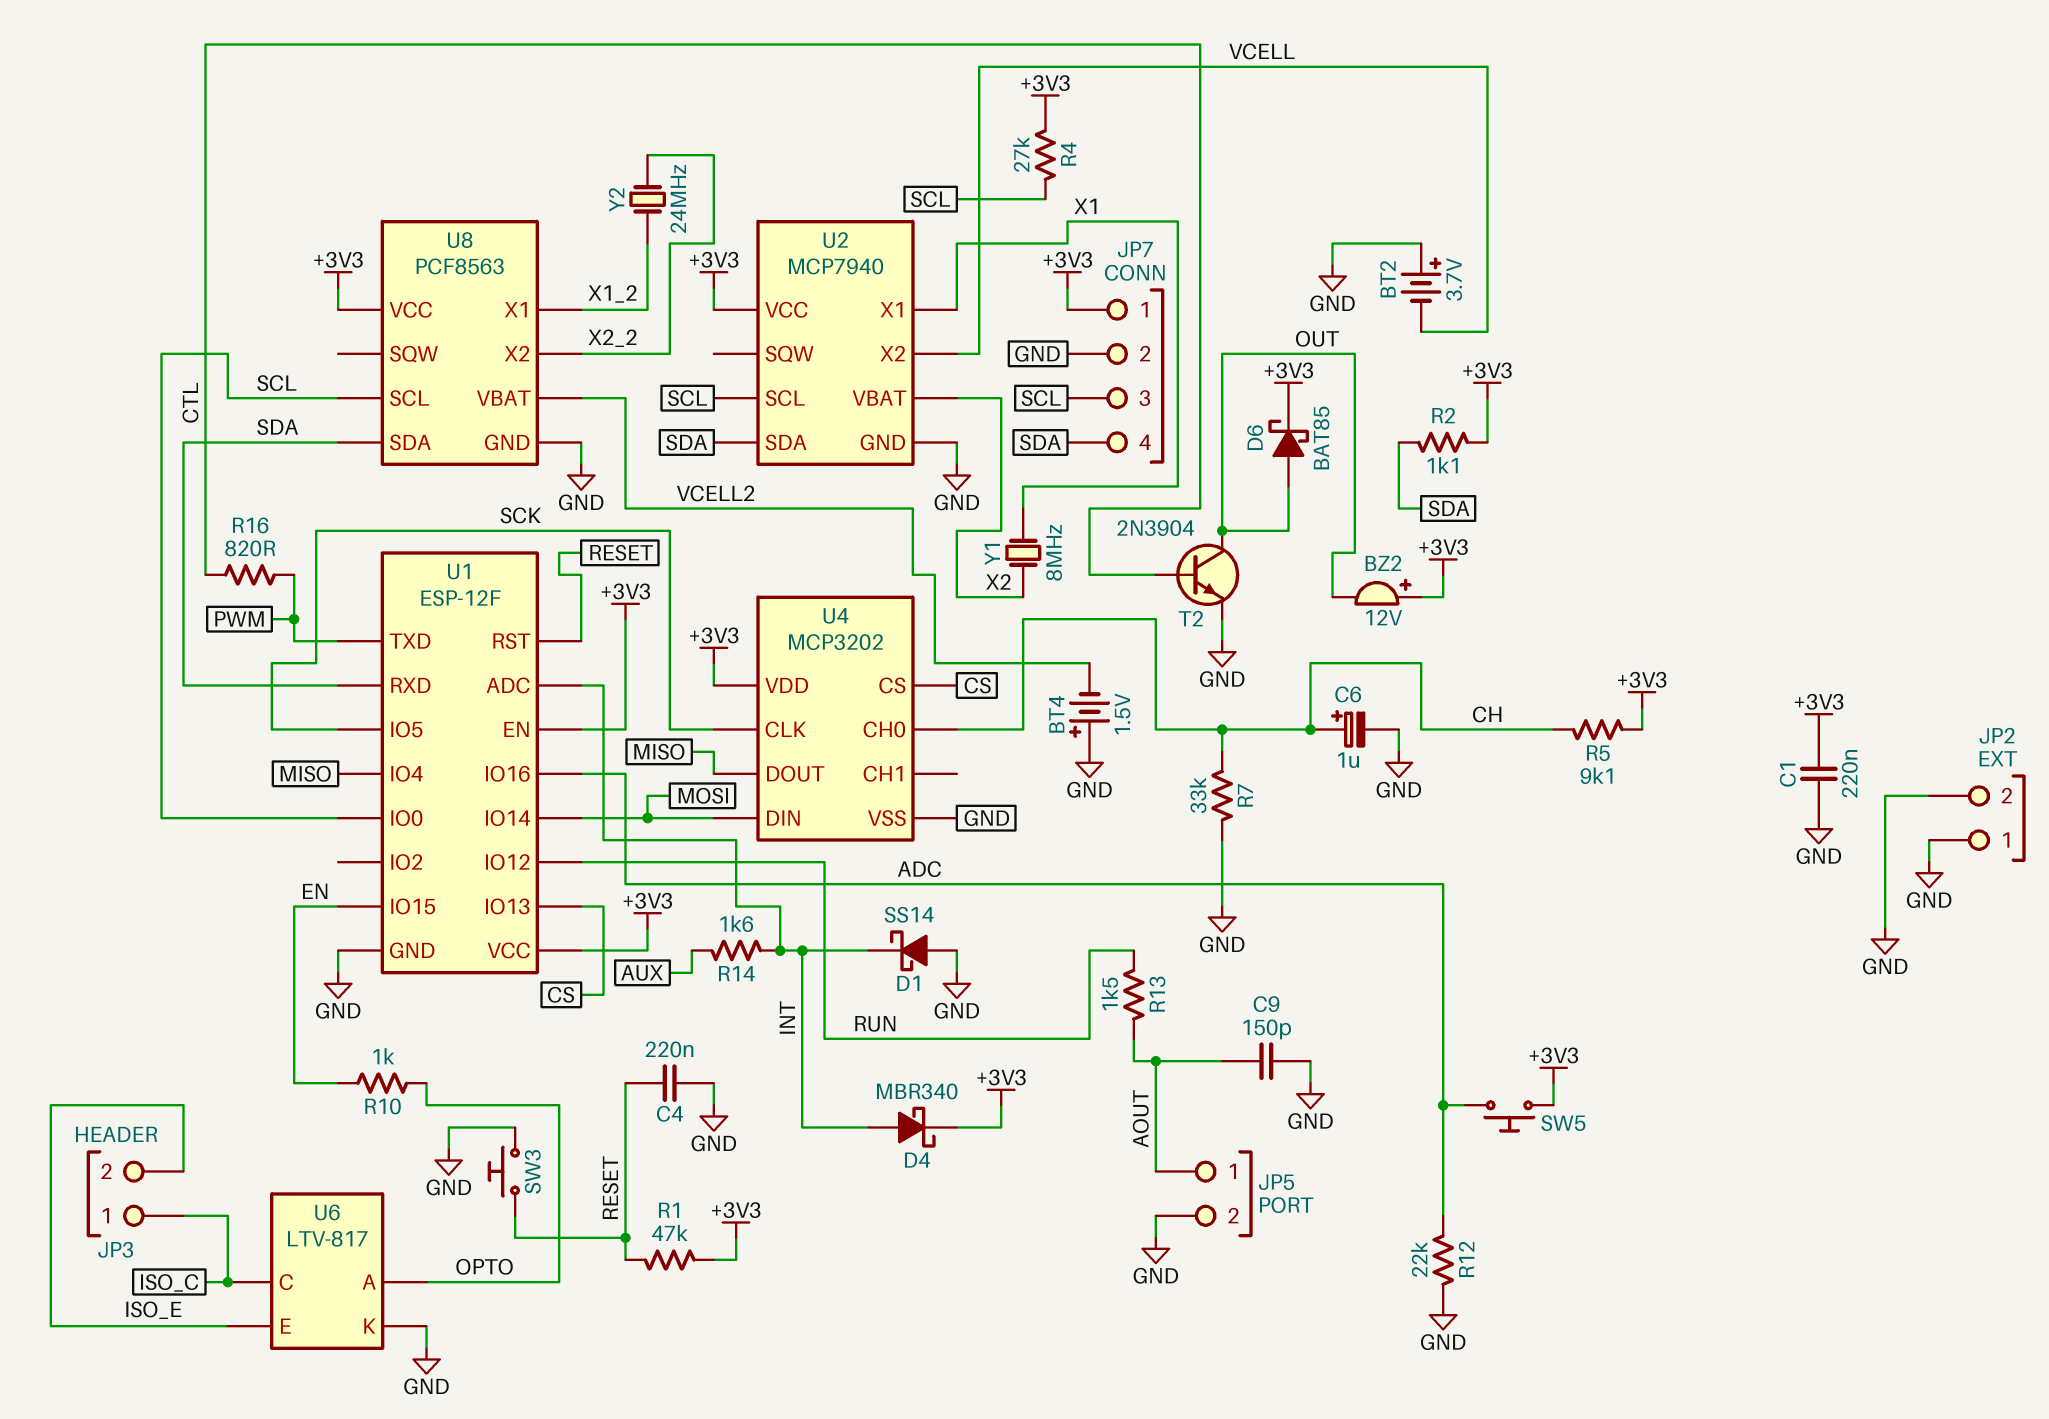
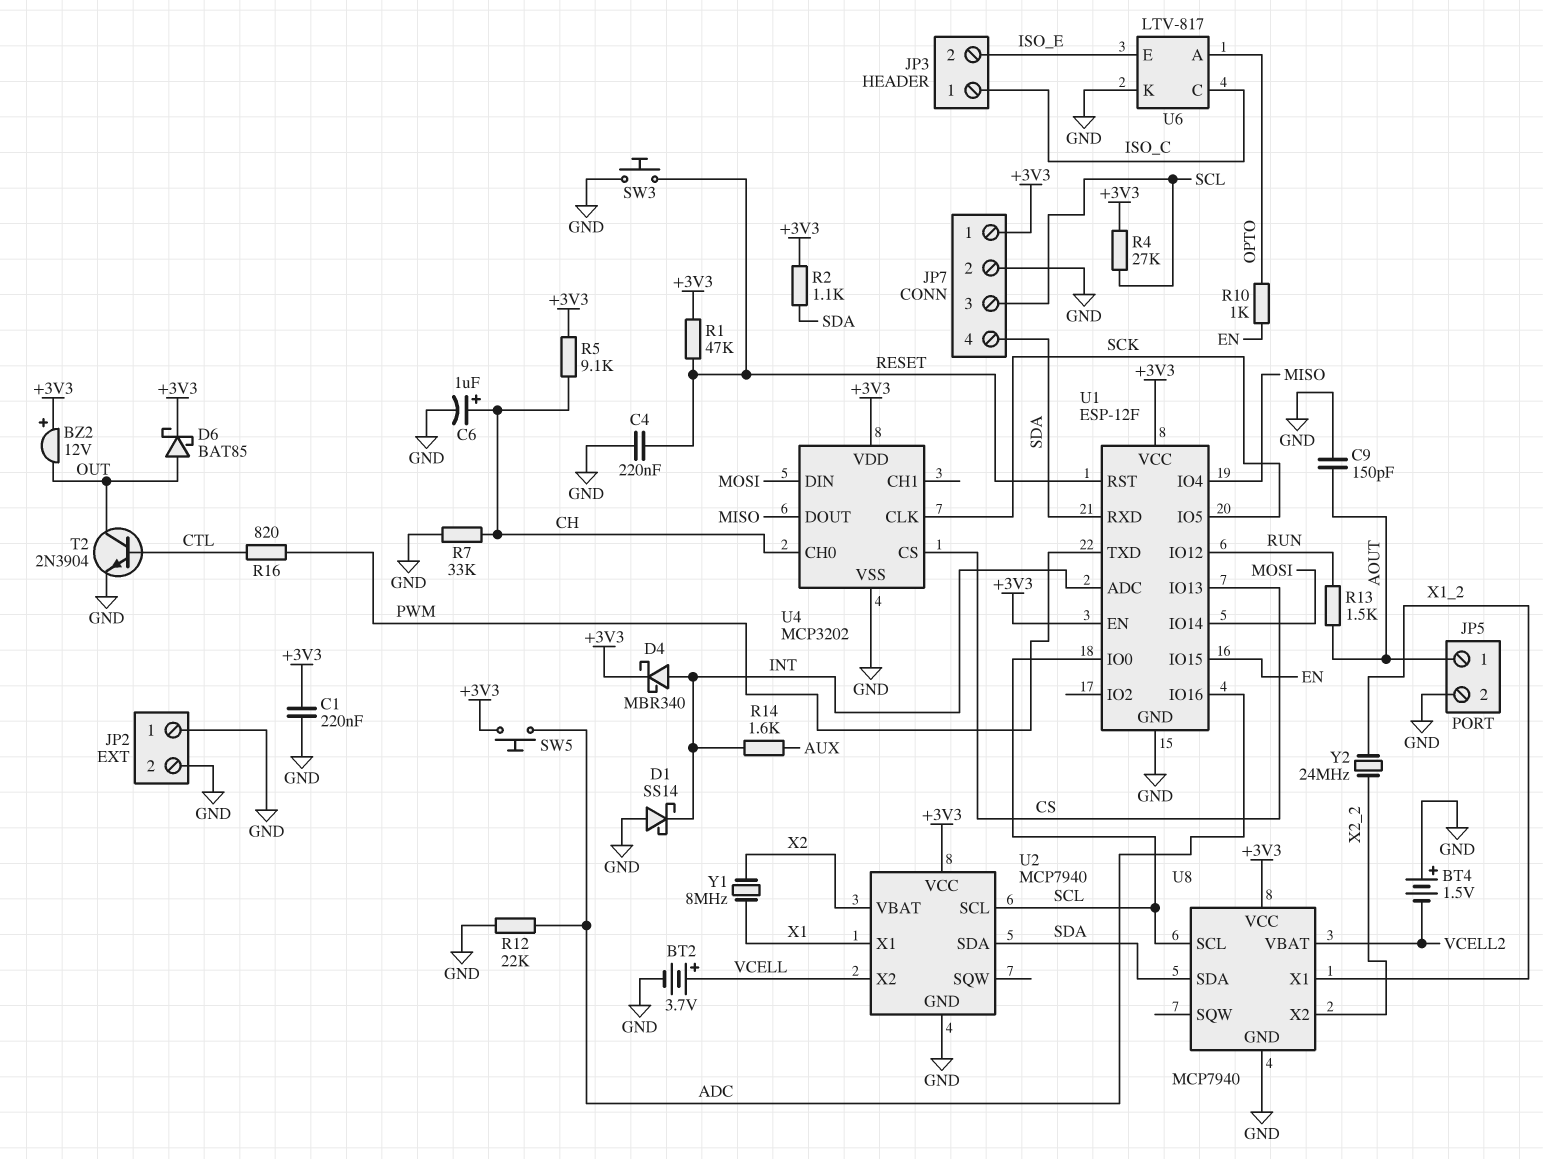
BT2: 3.7V (plus GND, minus VCELL) -> 3.7V (plus VCELL, minus GND)
U8: PCF8563 -> MCP7940

